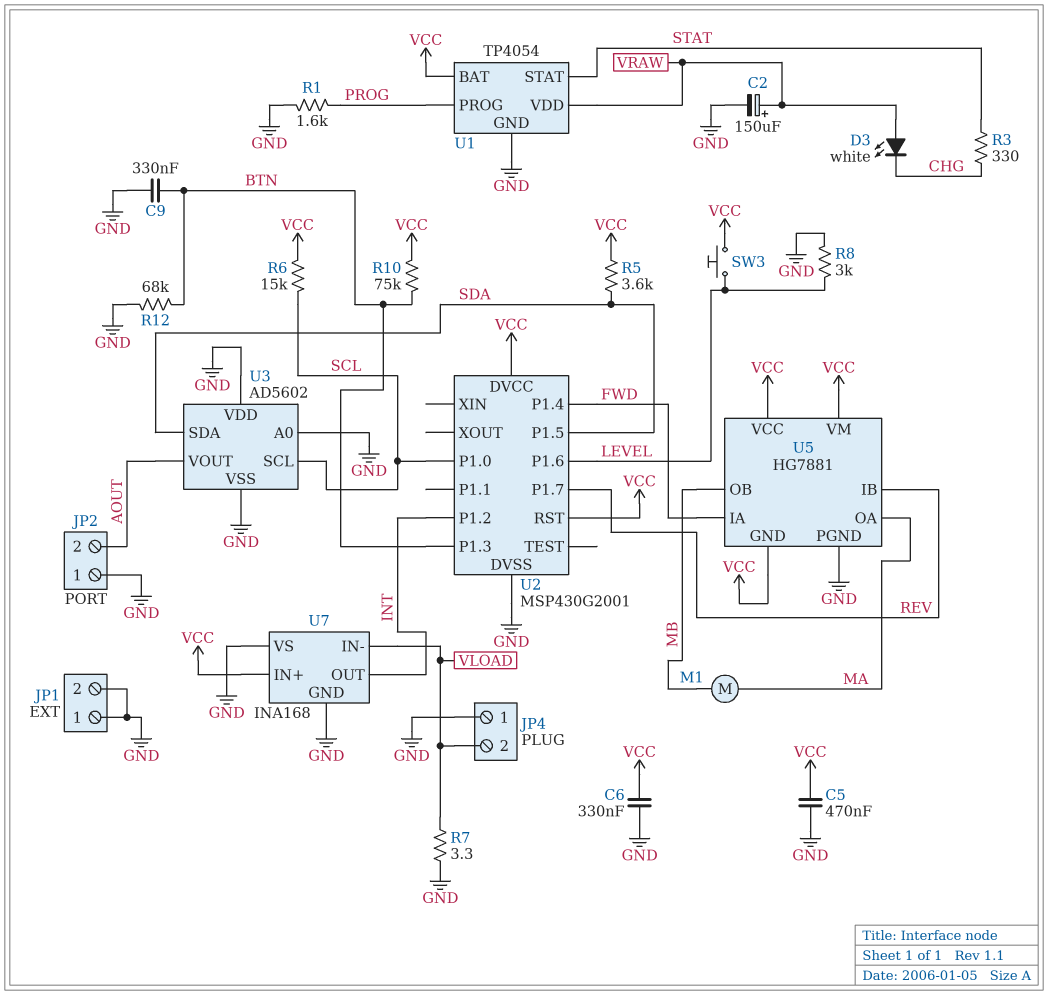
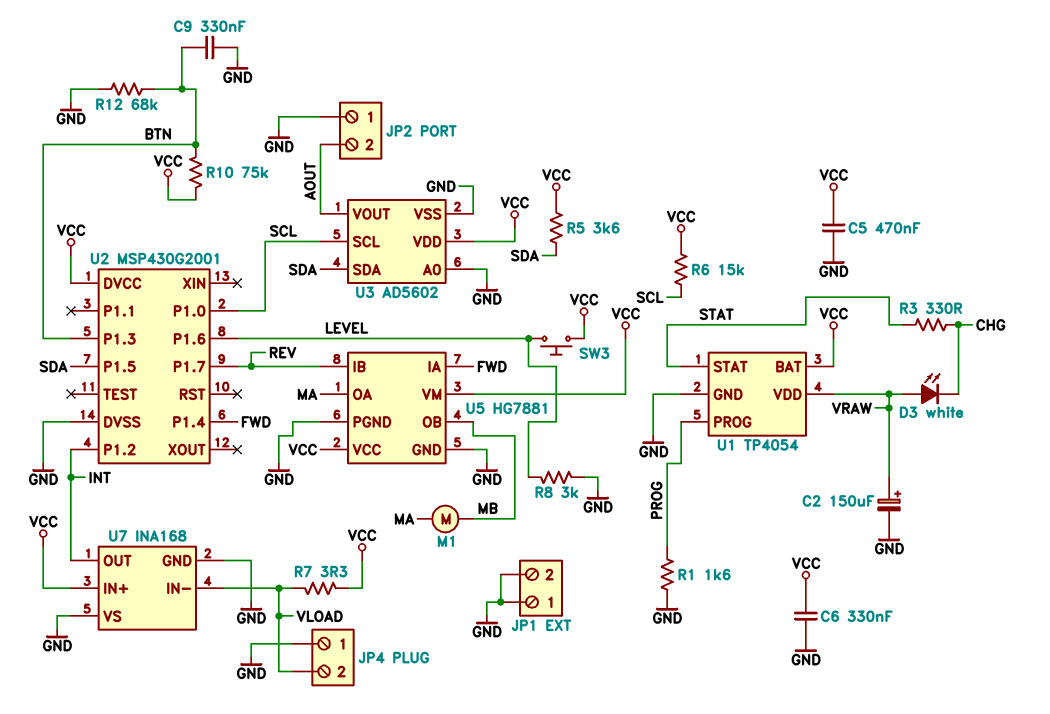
R7: 3.3 (GND, VLOAD) -> 3.3 (VCC, VLOAD)
U2 pin RST: VCC -> none
U3 pin VDD: GND -> VCC
U5 pin GND: VCC -> GND

